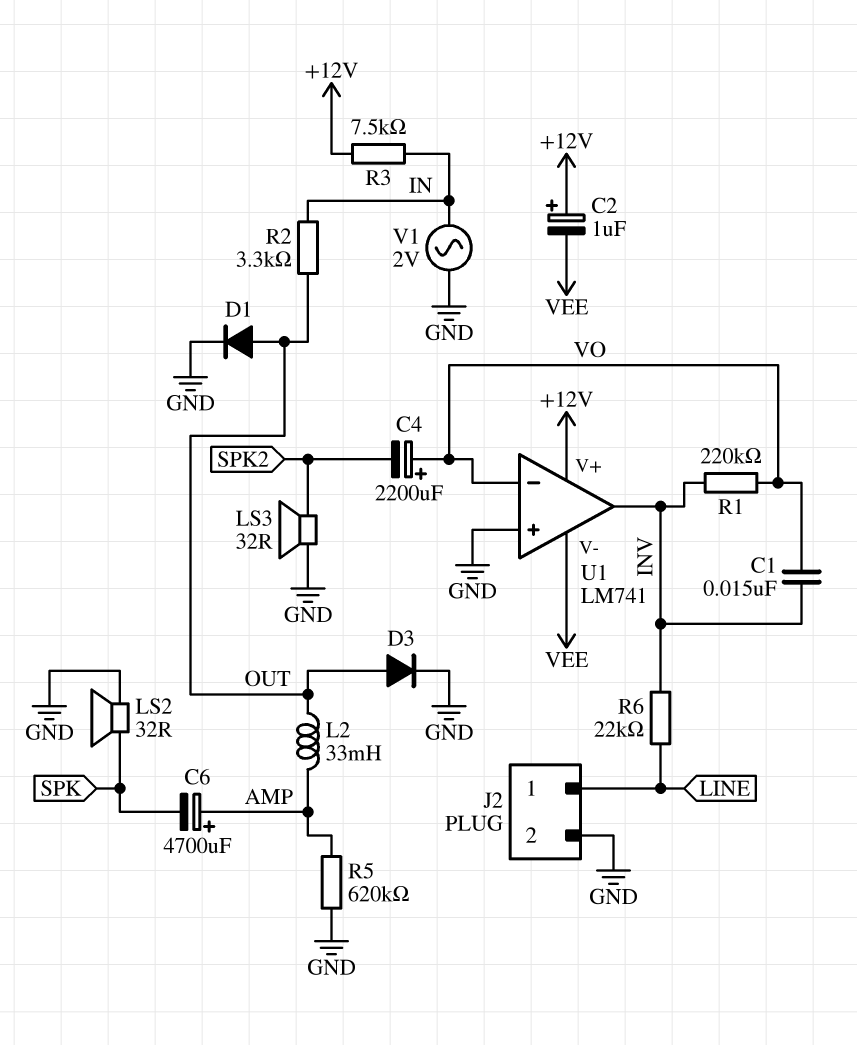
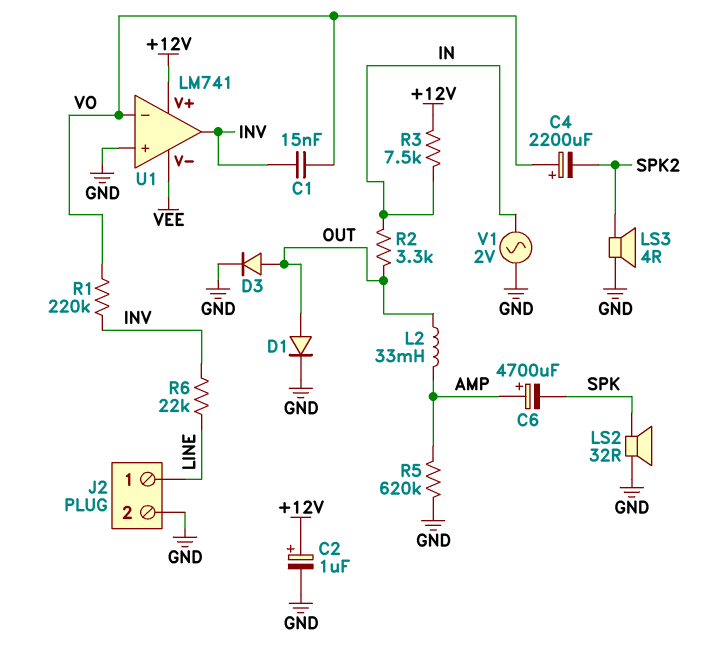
C2: 1uF (plus +12V, minus VEE) -> 1uF (plus +12V, minus GND)
LS3: speaker 32R (GND, SPK2) -> speaker 4R (GND, SPK2)

